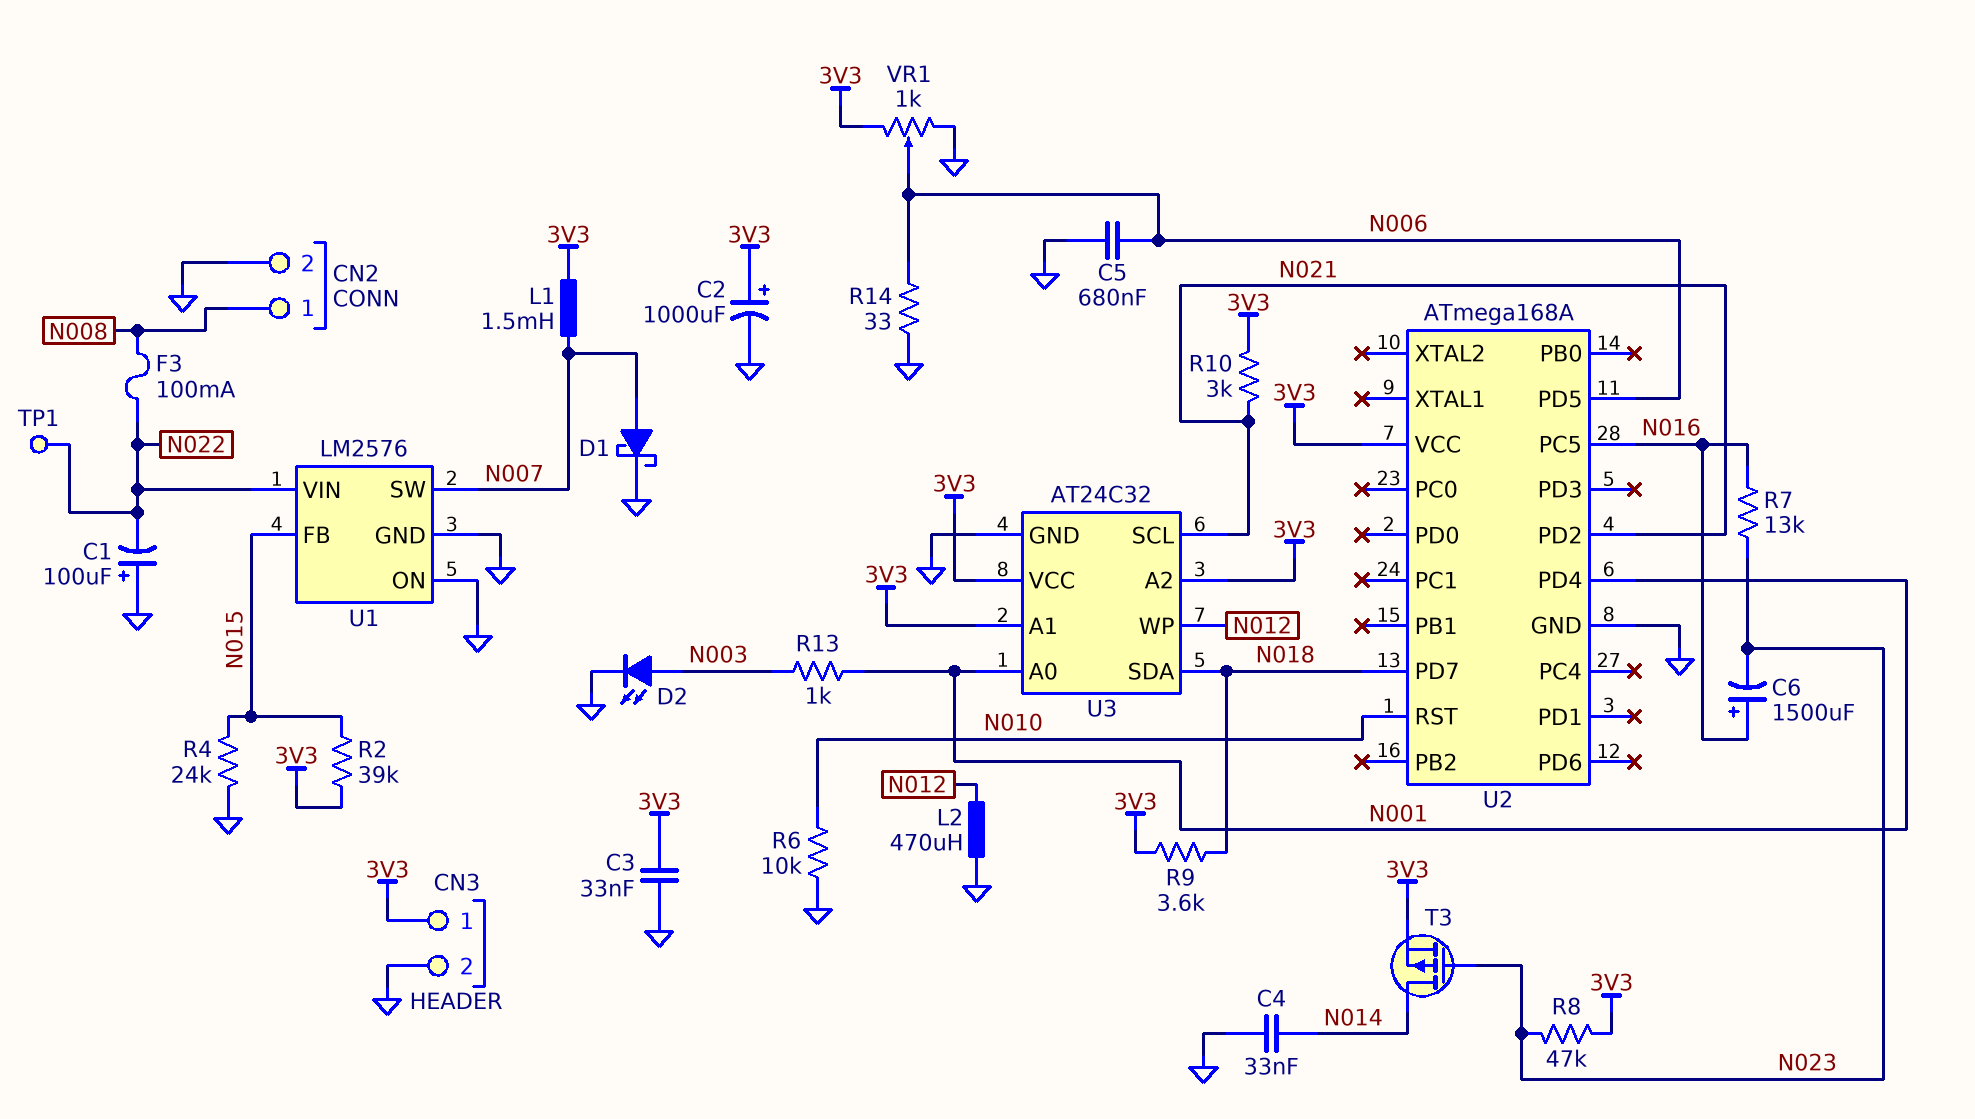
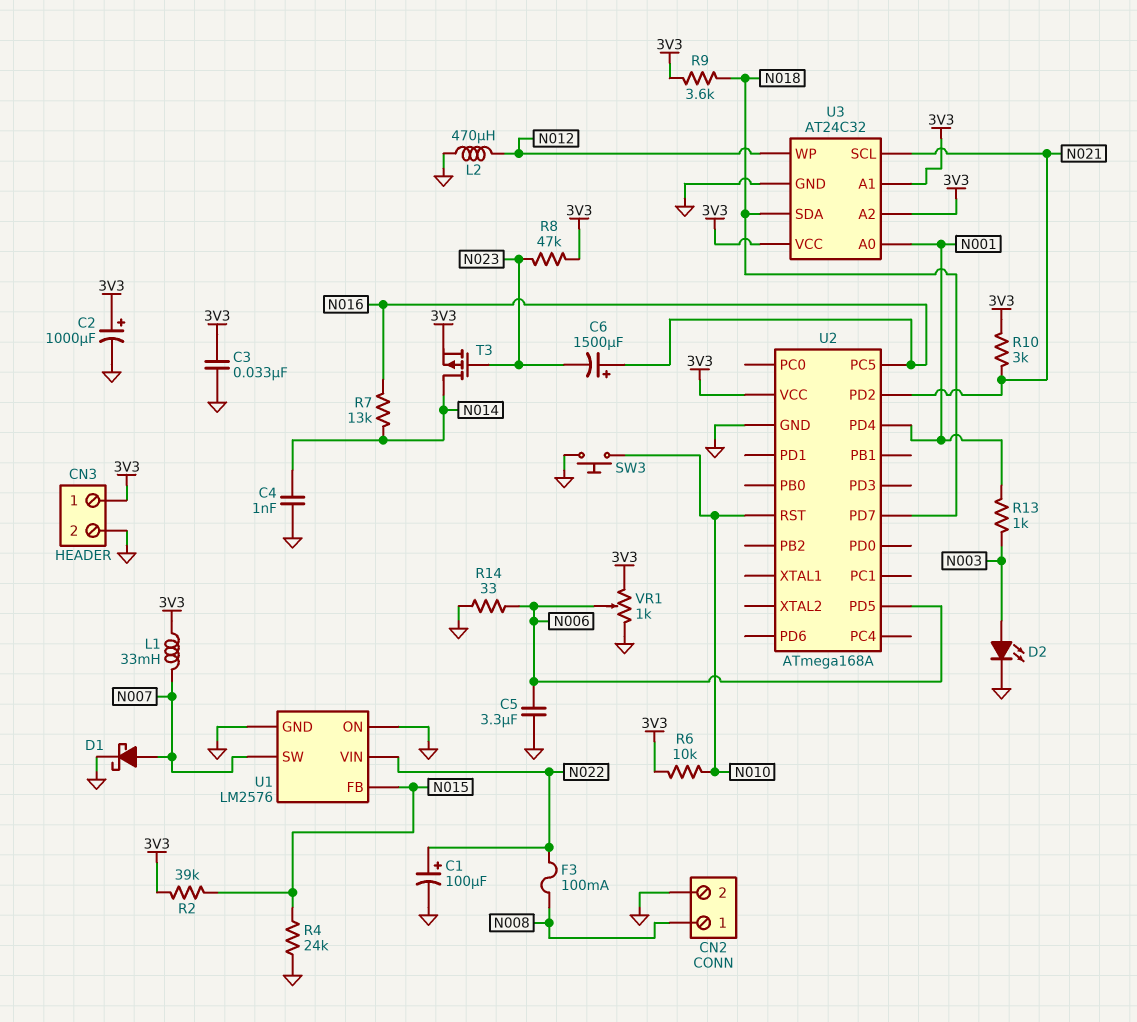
C1: 100uF (plus GND, minus N022) -> 100uF (plus N022, minus GND)
C4: 33nF (GND, N014) -> 1nF (GND, N014)
C5: 680nF (GND, N006) -> 3.3uF (GND, N006)
L1: 1.5mH (3V3, N007) -> 33mH (3V3, N007)
R6: 10k (GND, N010) -> 10k (3V3, N010)
R7: 13k (N016, N023) -> 13k (N014, N016)
SW3: none -> button (GND, N010)
TP1: test point (N022) -> none

